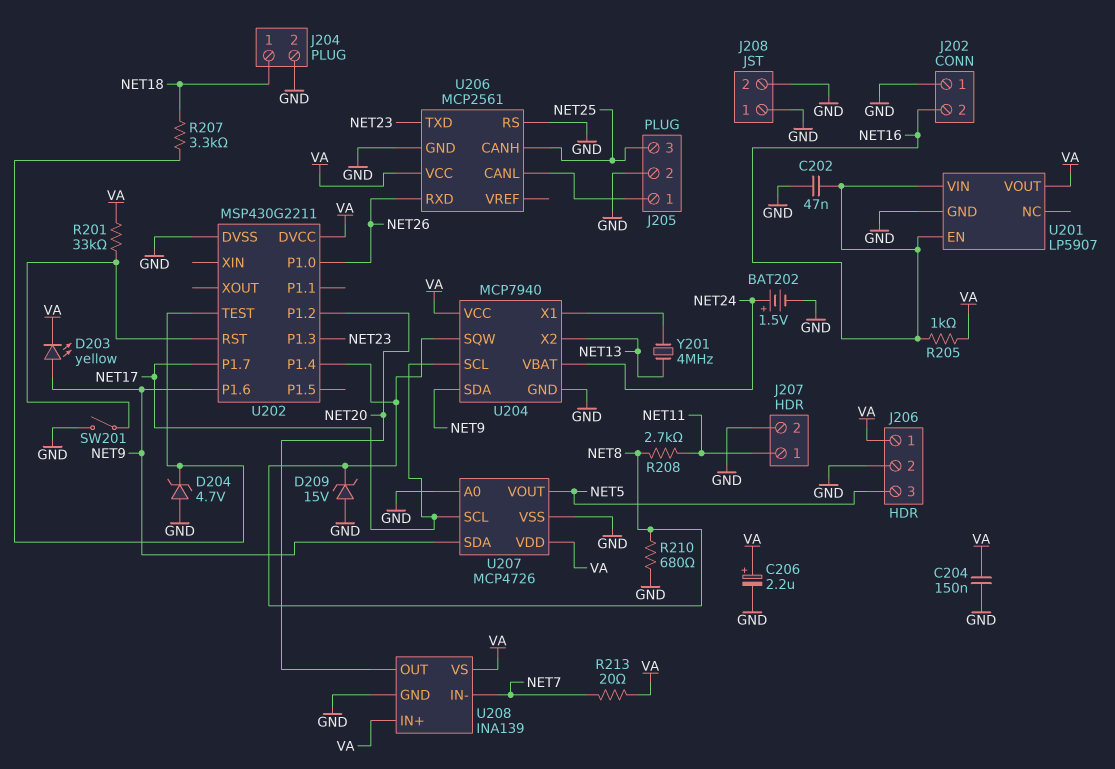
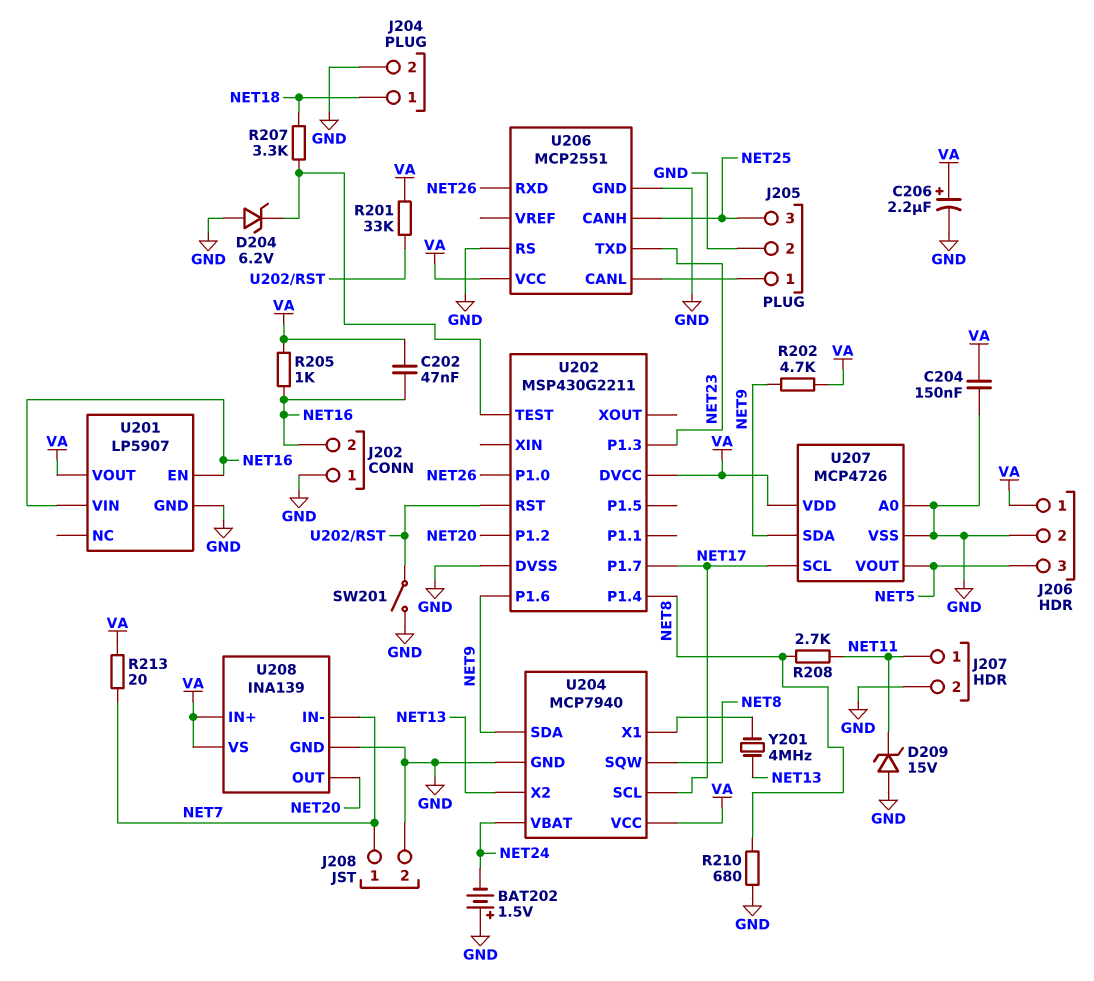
BAT202: 1.5V (plus NET24, minus GND) -> 1.5V (plus GND, minus NET24)
C202: 47nF (GND, NET16) -> 47nF (NET16, VA)
D203: LED yellow (A NET9, K VA) -> none
D204: zener 4.7V (A GND, K U202/TEST) -> zener 6.2V (A GND, K U202/TEST)
D209: zener 15V (A GND, K NET8) -> zener 15V (A GND, K NET11)
J208 pin 1: GND -> NET7
R202: none -> 4.7k (NET9, VA)
U206: MCP2561 -> MCP2551

